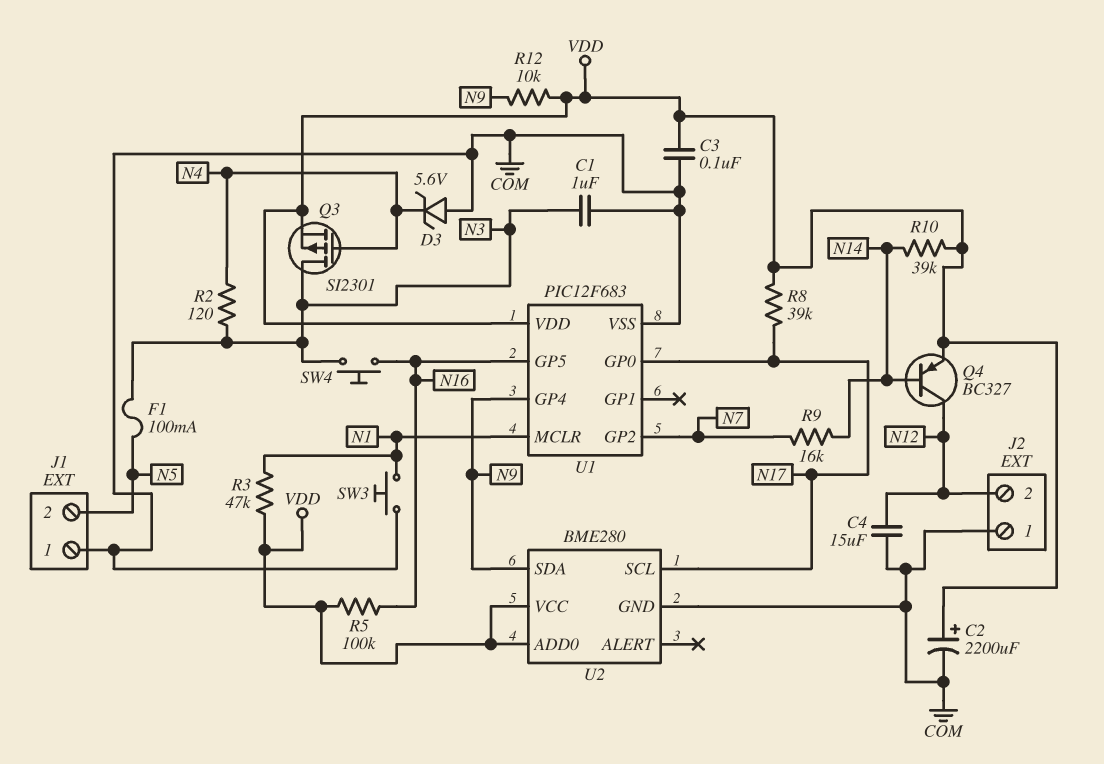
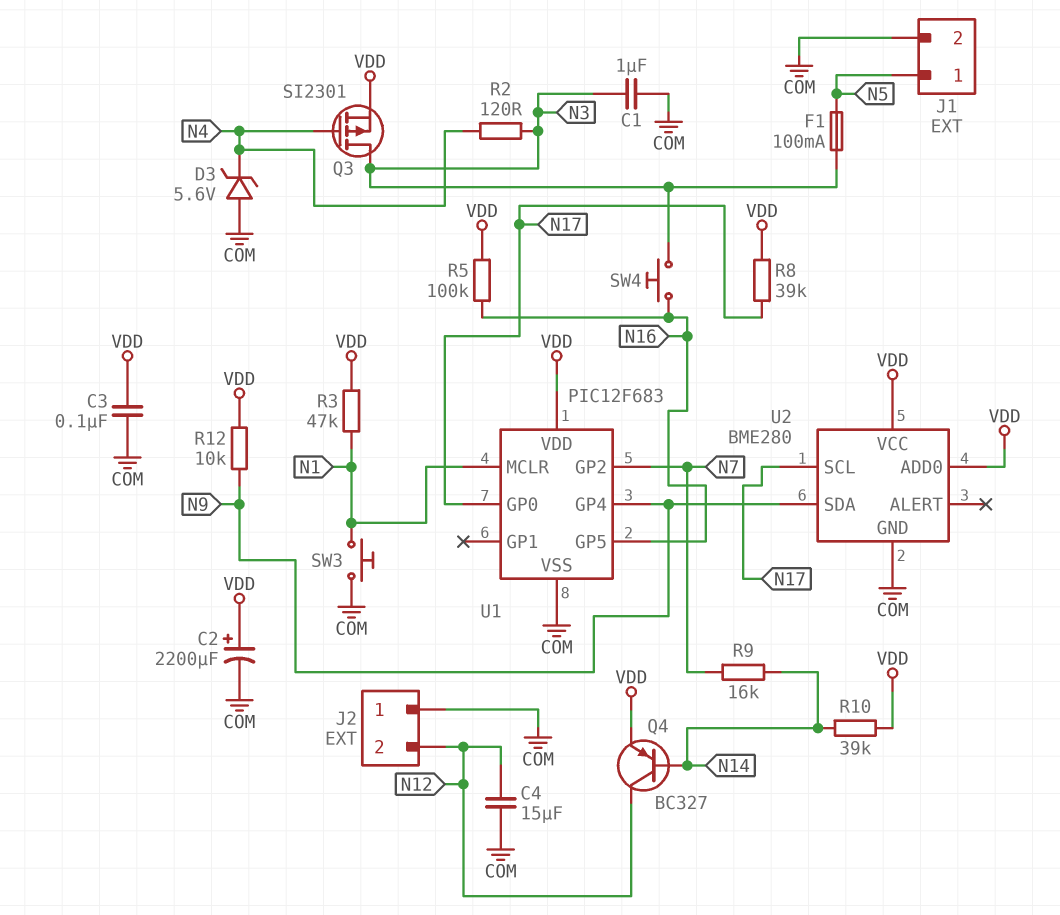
J1 pin 1: COM -> N5
J1 pin 2: N5 -> COM

